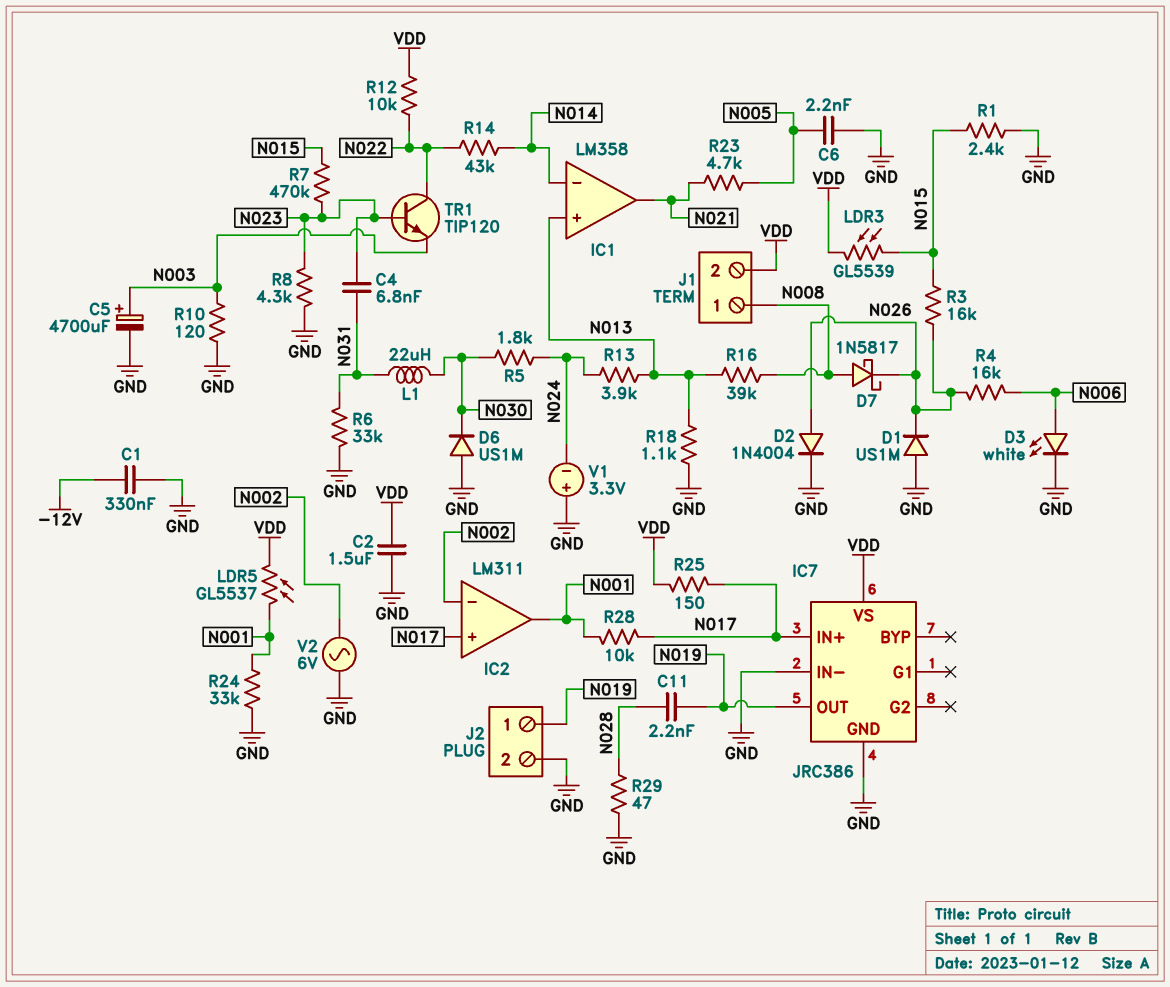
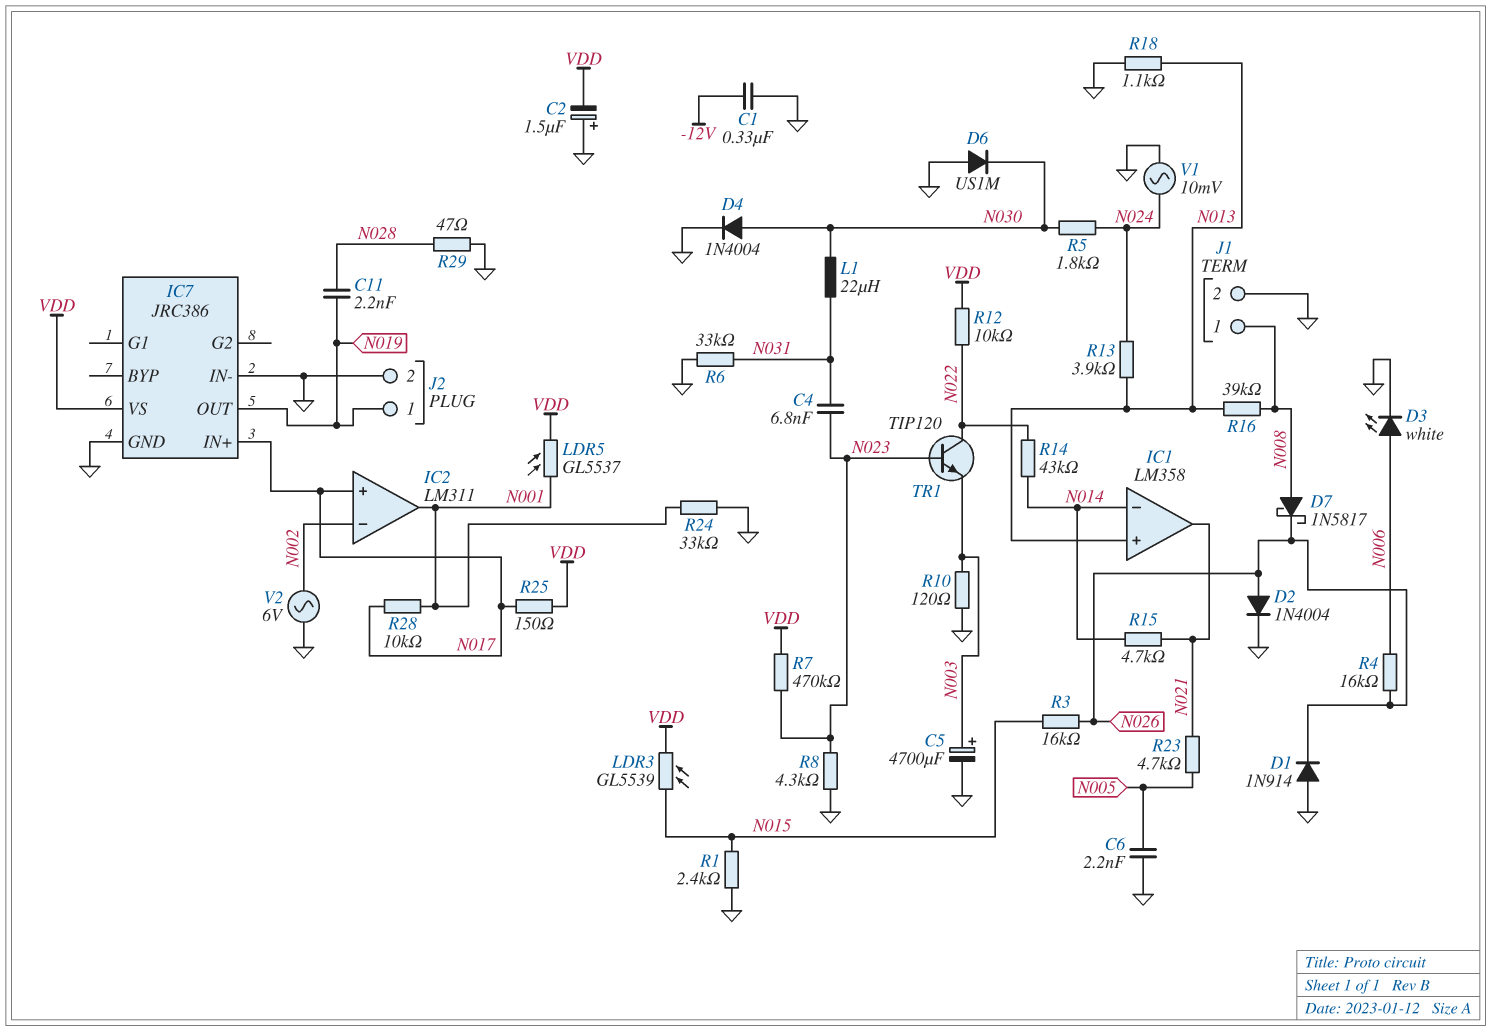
C2: 1.5uF (GND, VDD) -> 1.5uF (plus GND, minus VDD)
D1: diode US1M (A GND, K N026) -> diode 1N914 (A GND, K N026)
D4: none -> diode 1N4004 (A N030, K GND)
J1 pin 2: VDD -> GND
R7: 470k (N015, N023) -> 470k (N023, VDD)
R15: none -> 4.7k (N014, N021)
V1: 3.3V (plus GND, minus N024) -> AC 10mV (GND, N024)

